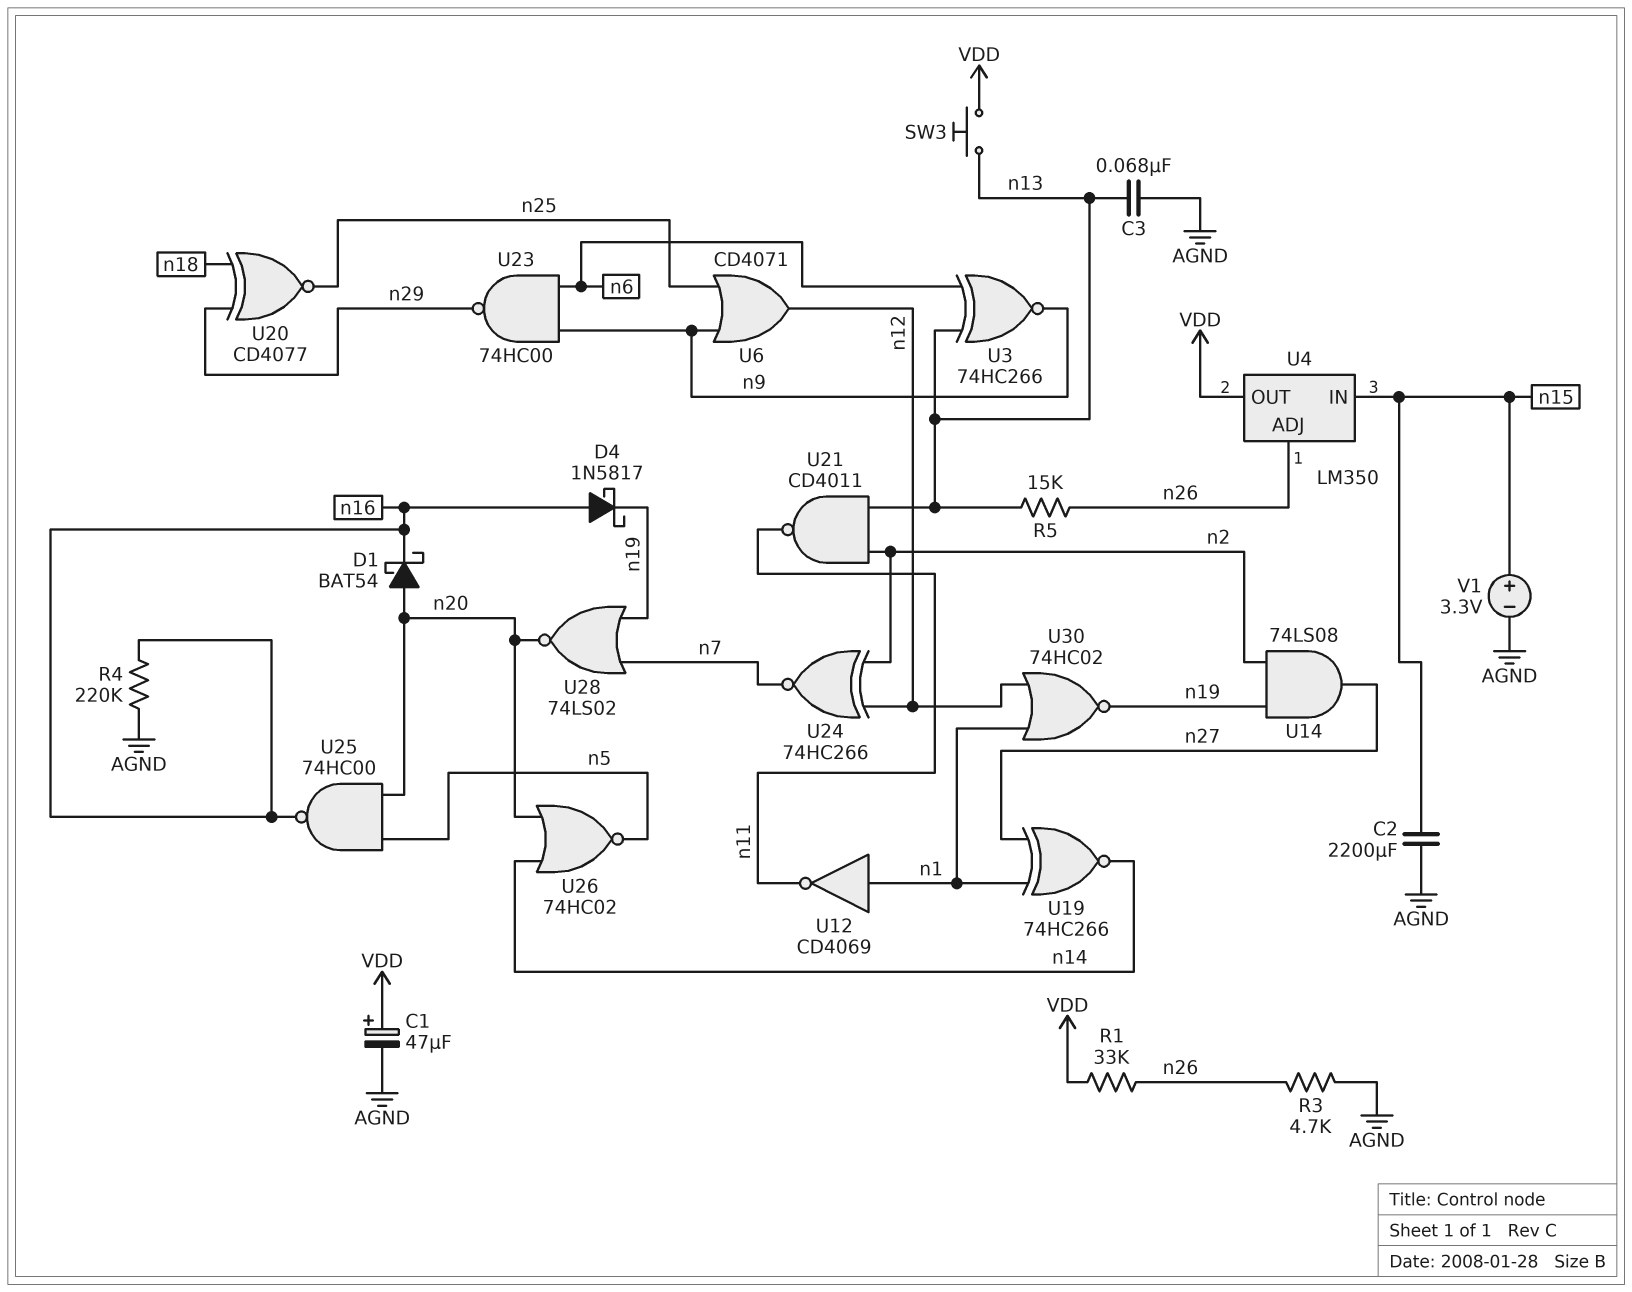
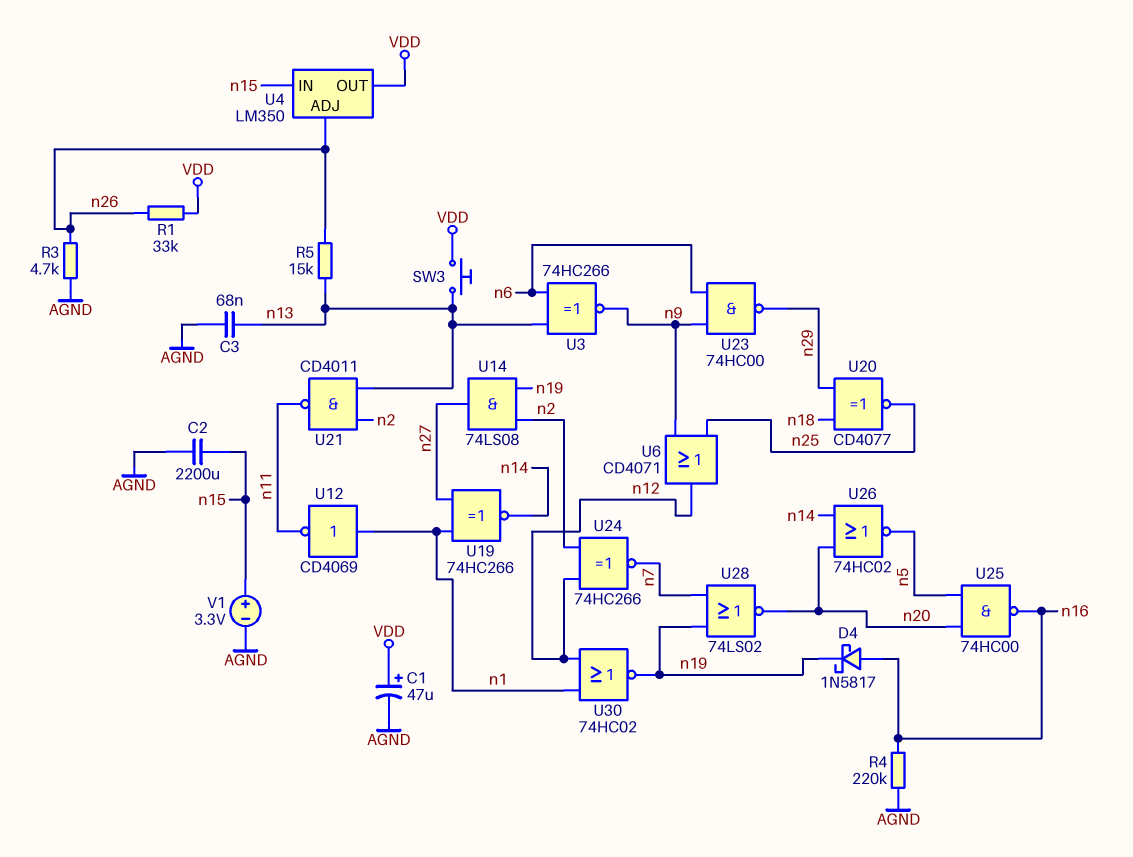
D1: schottky BAT54 (A n20, K n16) -> none

